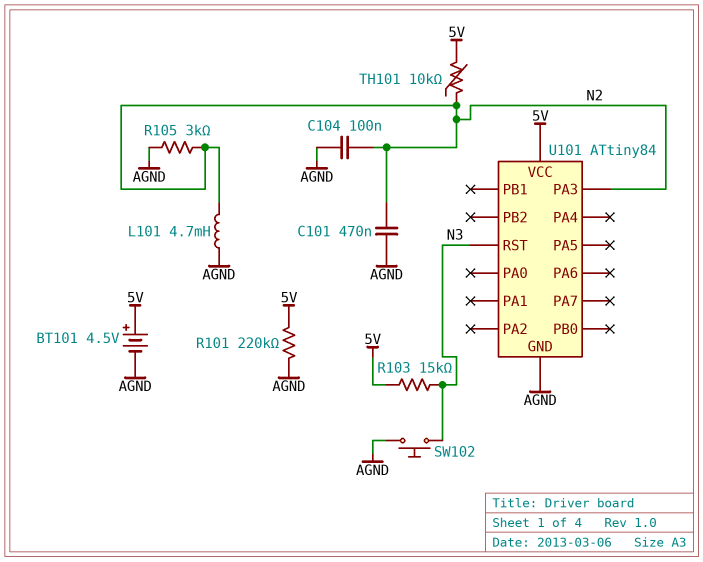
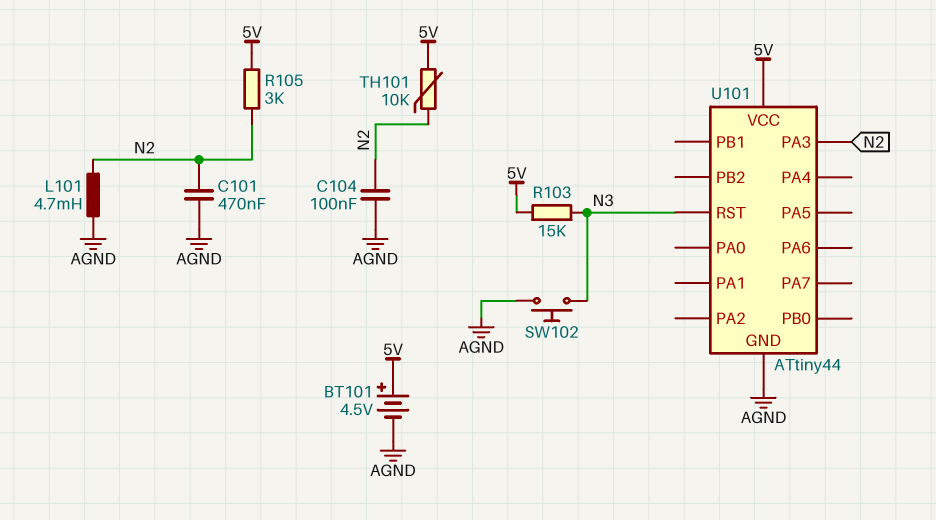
R101: 220k (5V, AGND) -> none
R105: 3k (AGND, N2) -> 3k (5V, N2)
U101: ATtiny84 -> ATtiny44

